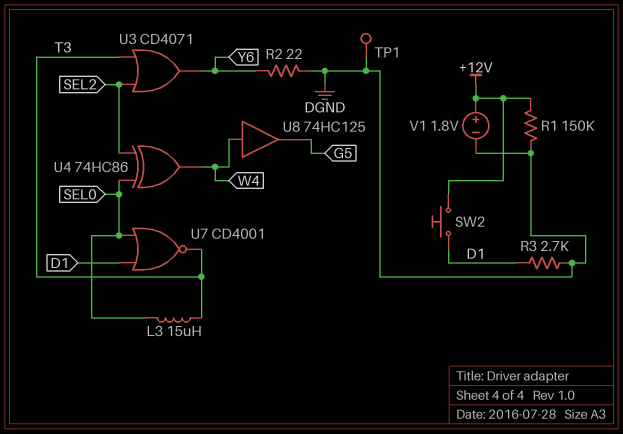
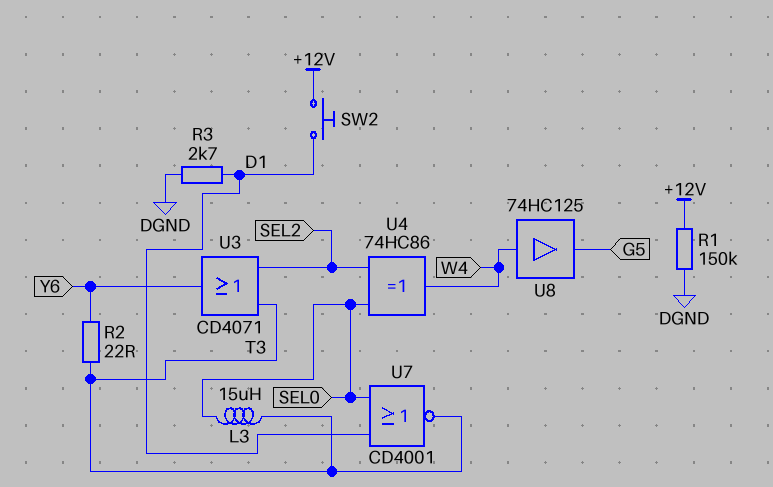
R2: 22 (DGND, Y6) -> 22 (T3, Y6)
TP1: test point (DGND) -> none
V1: 1.8V (plus +12V, minus DGND) -> none

